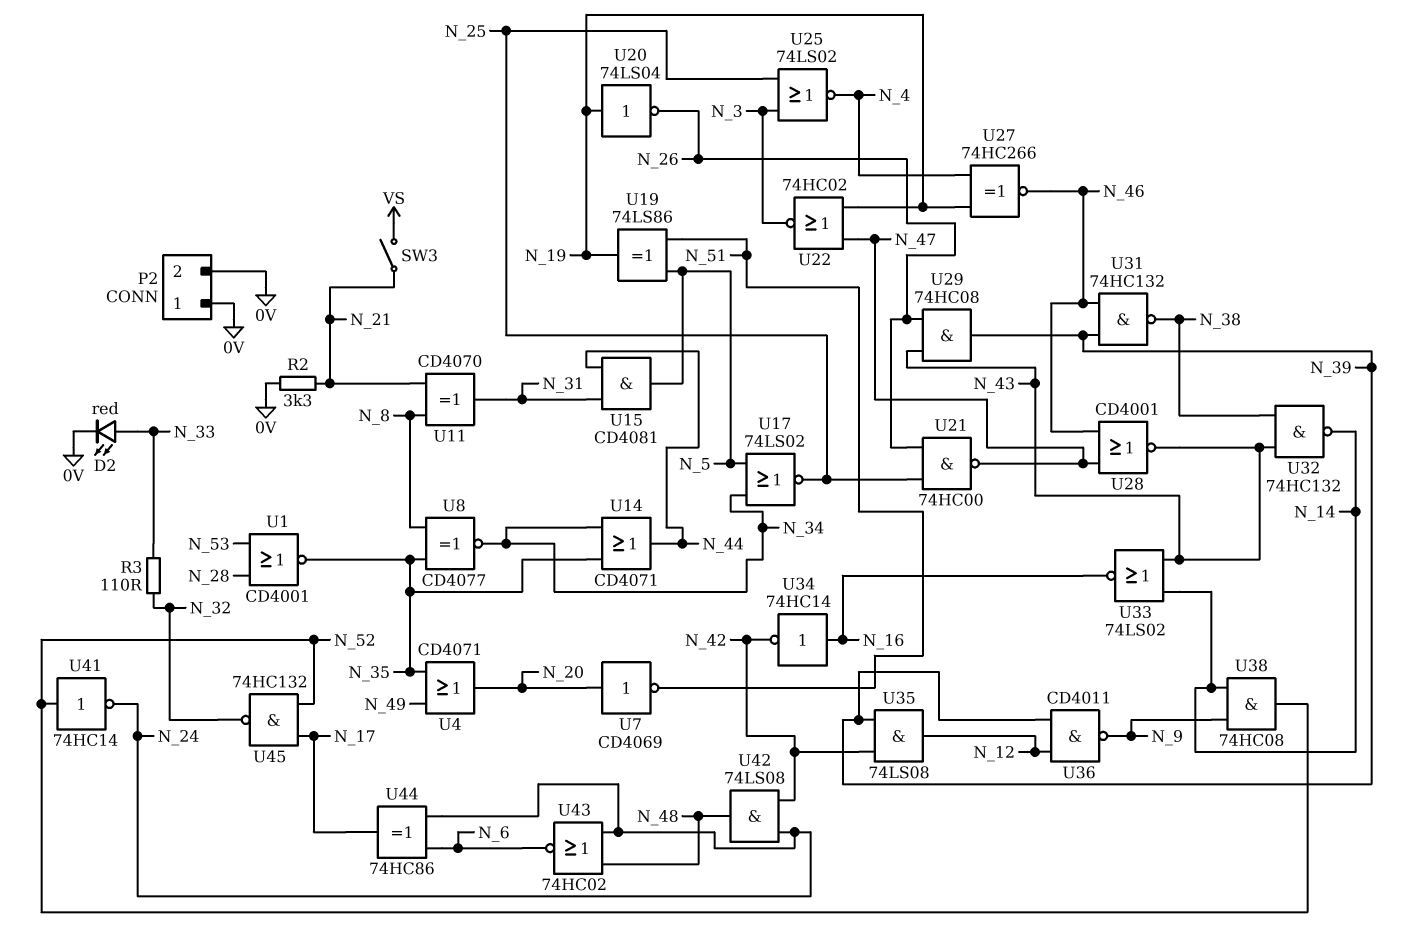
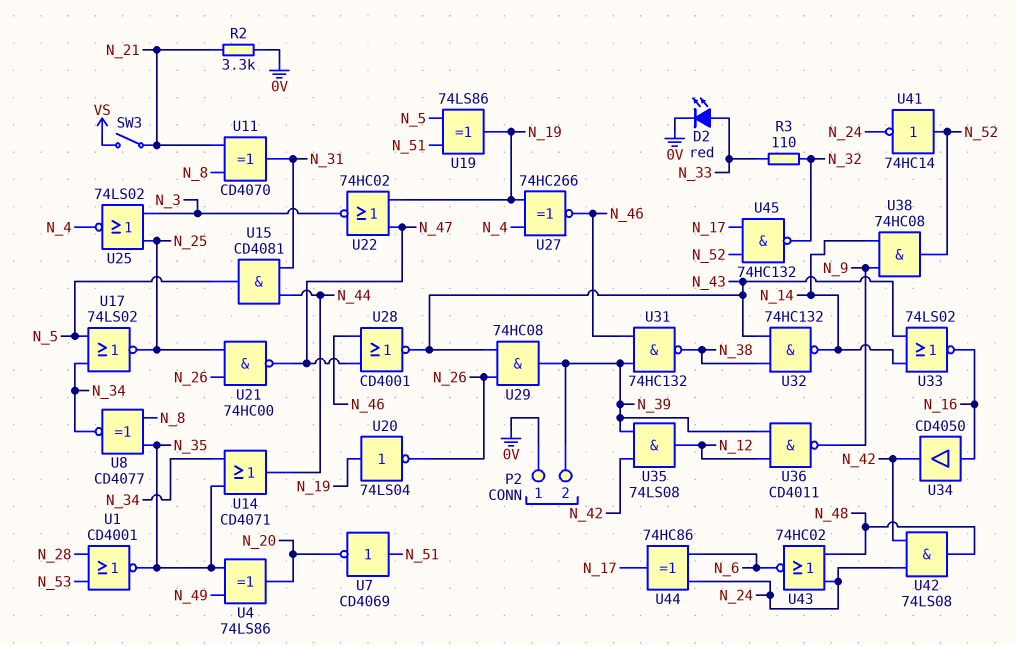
P2 pin 2: 0V -> N_39
U4: OR CD4071 (in N_35, in N_49, out N_20) -> XOR 74LS86 (in N_35, in N_49, out N_20)
U7: NOT CD4069 (in N_20, out N_51) -> NOT CD4069 (in N_51, out N_20)
U34: NOT 74HC14 (in N_16, out N_42) -> buffer CD4050 (in N_16, out N_42)

